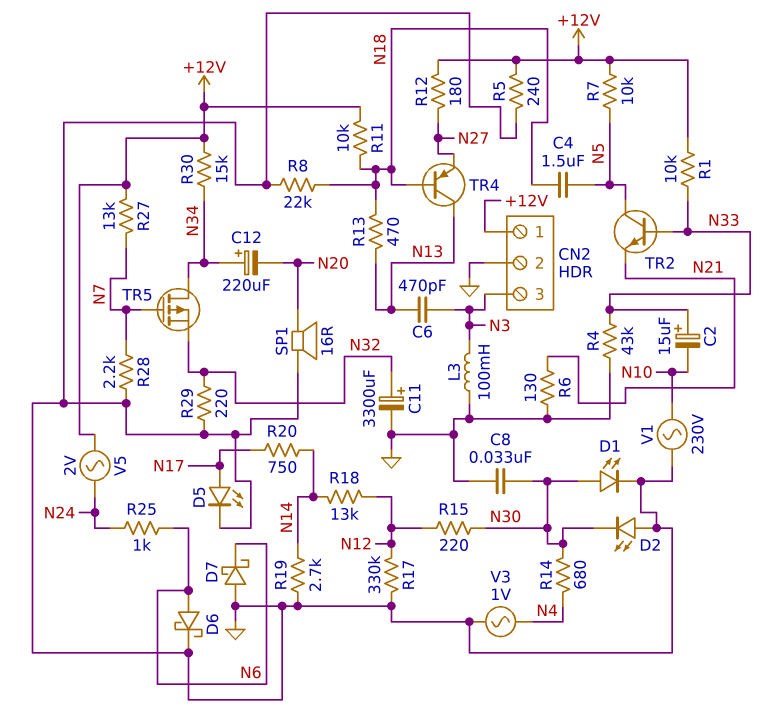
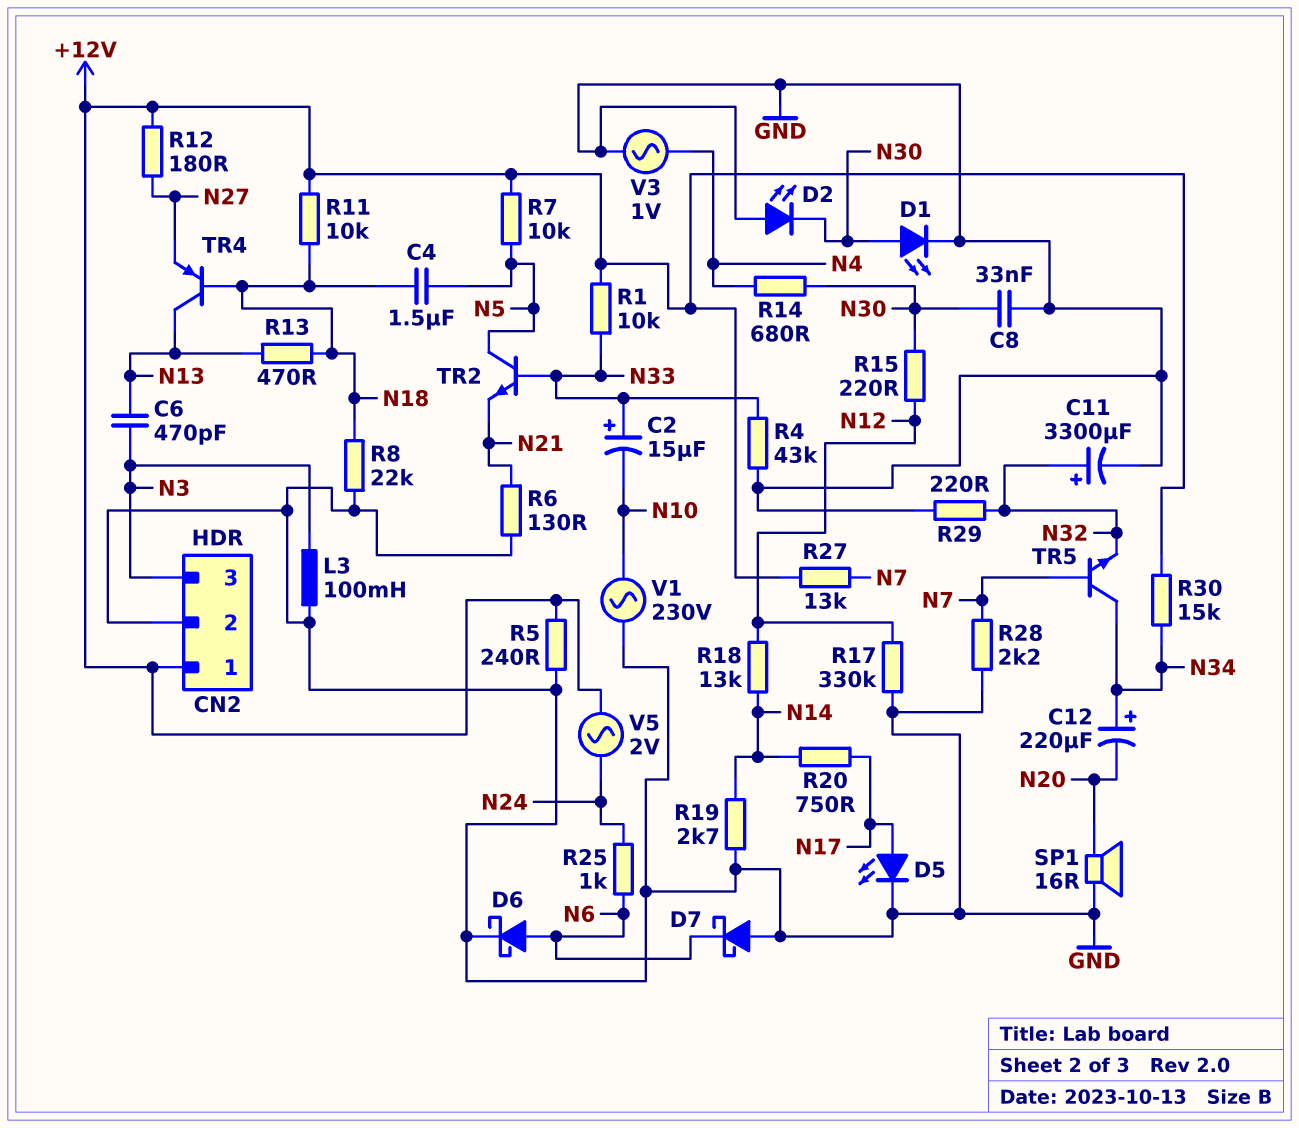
TR5: PMOS (G N7, D N34, S N32) -> NPN (B N7, C N34, E N32)

